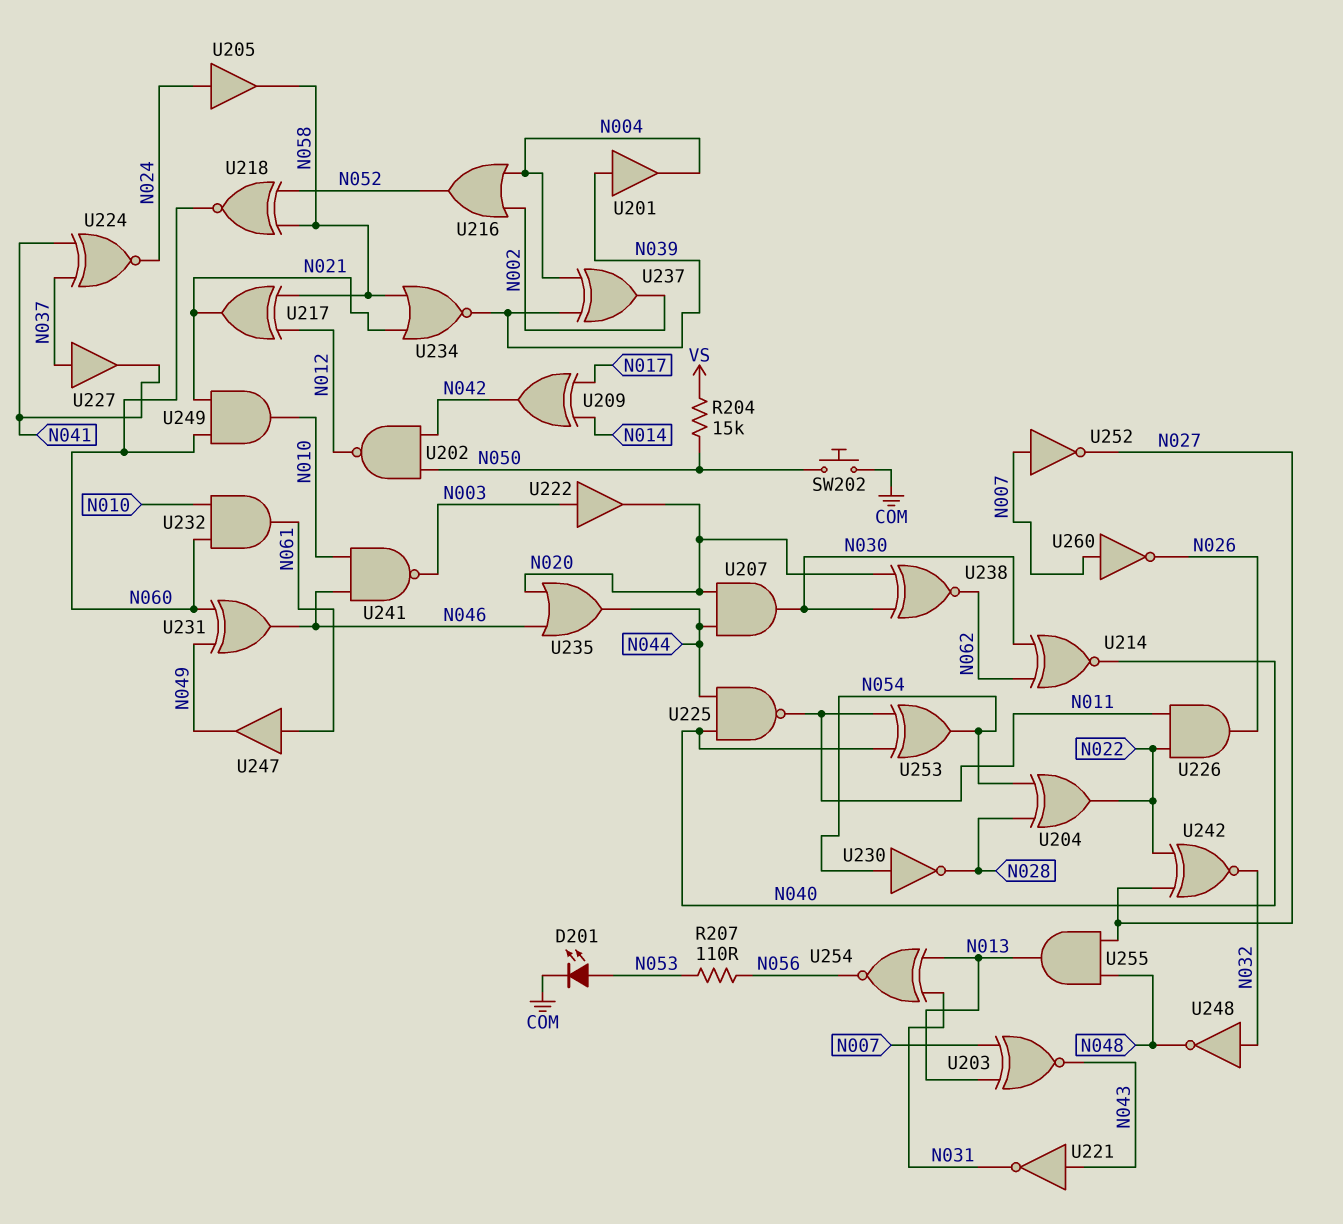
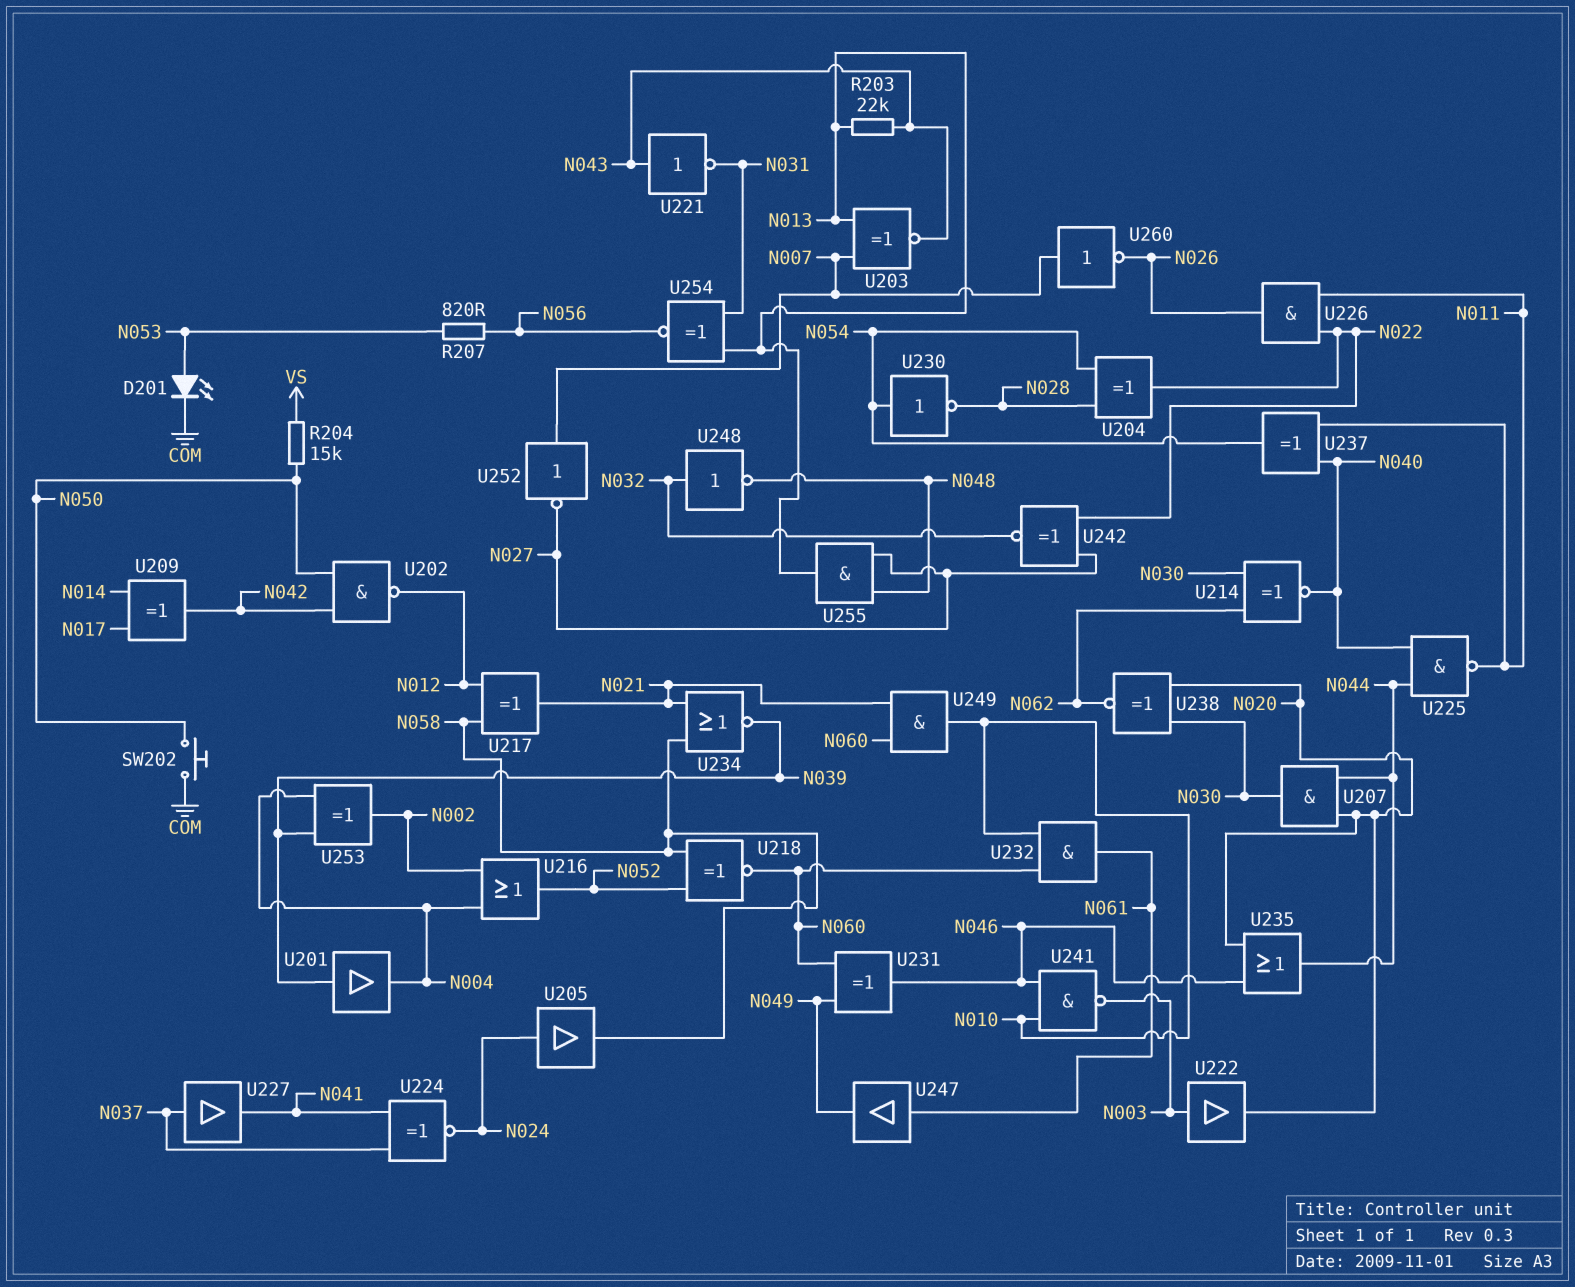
R203: none -> 22k (N013, N043)
R207: 110 (N053, N056) -> 820 (N053, N056)
U237: XOR (in N004, in N039, out N002) -> XOR (in N011, in N040, out N054)
U253: XOR (in N011, in N040, out N054) -> XOR (in N004, in N039, out N002)

